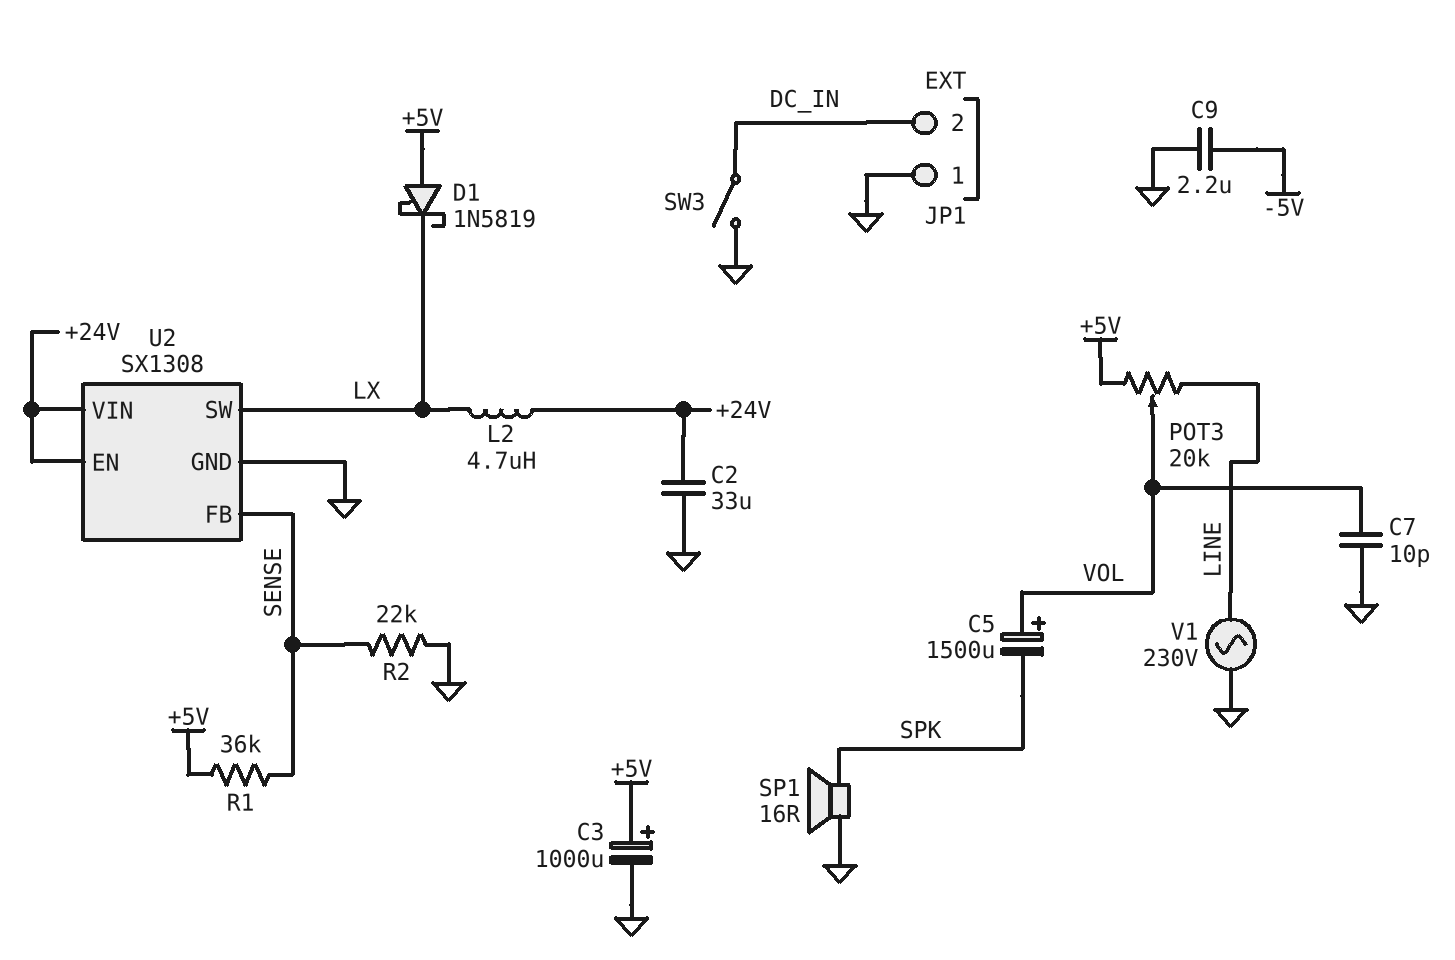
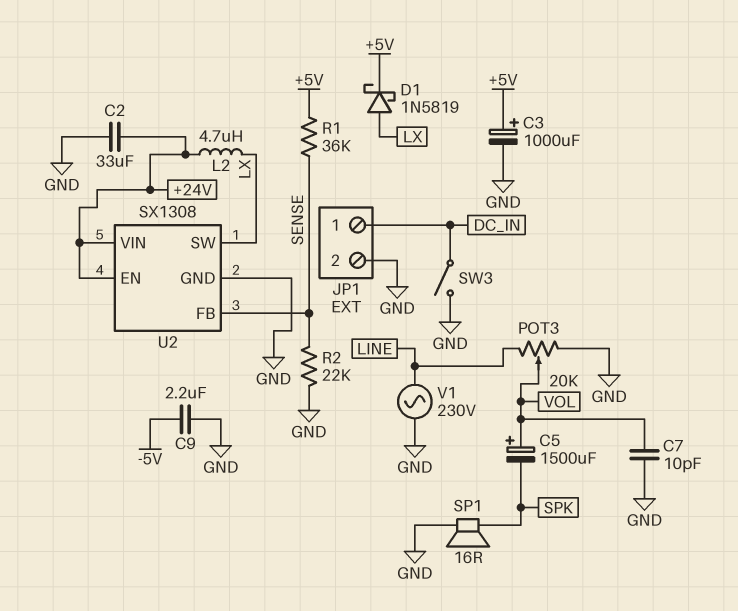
D1: schottky 1N5819 (A +5V, K LX) -> schottky 1N5819 (A LX, K +5V)
JP1 pin 1: GND -> DC_IN
JP1 pin 2: DC_IN -> GND
POT3: 20k (+5V, LINE, wiper VOL) -> 20k (GND, LINE, wiper VOL)

